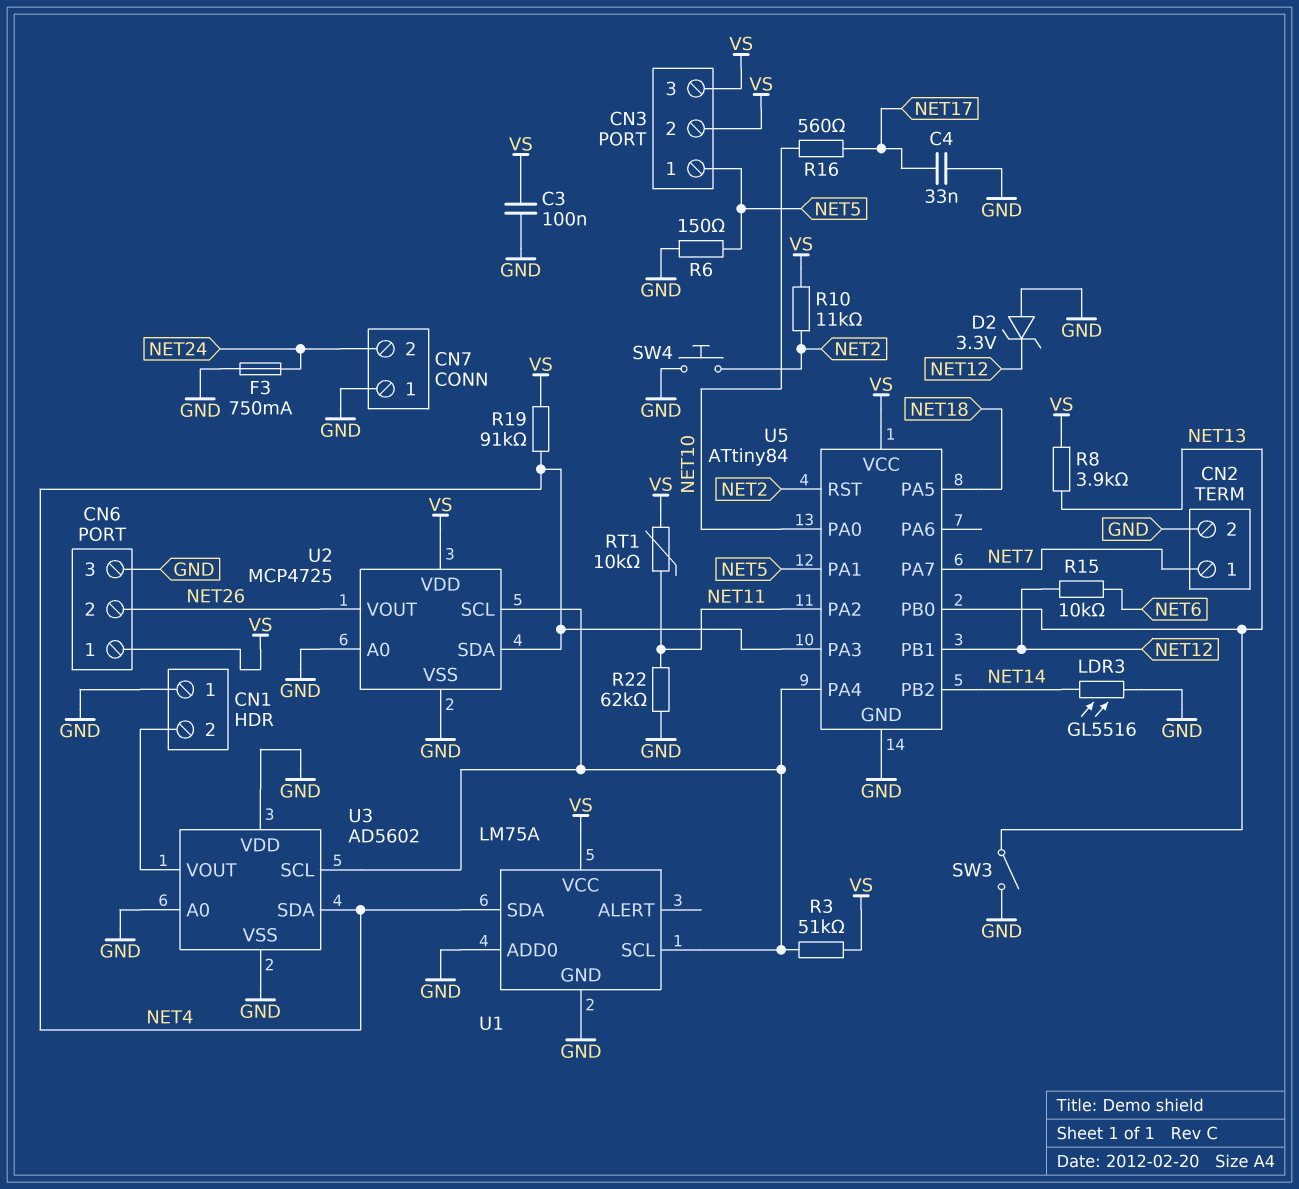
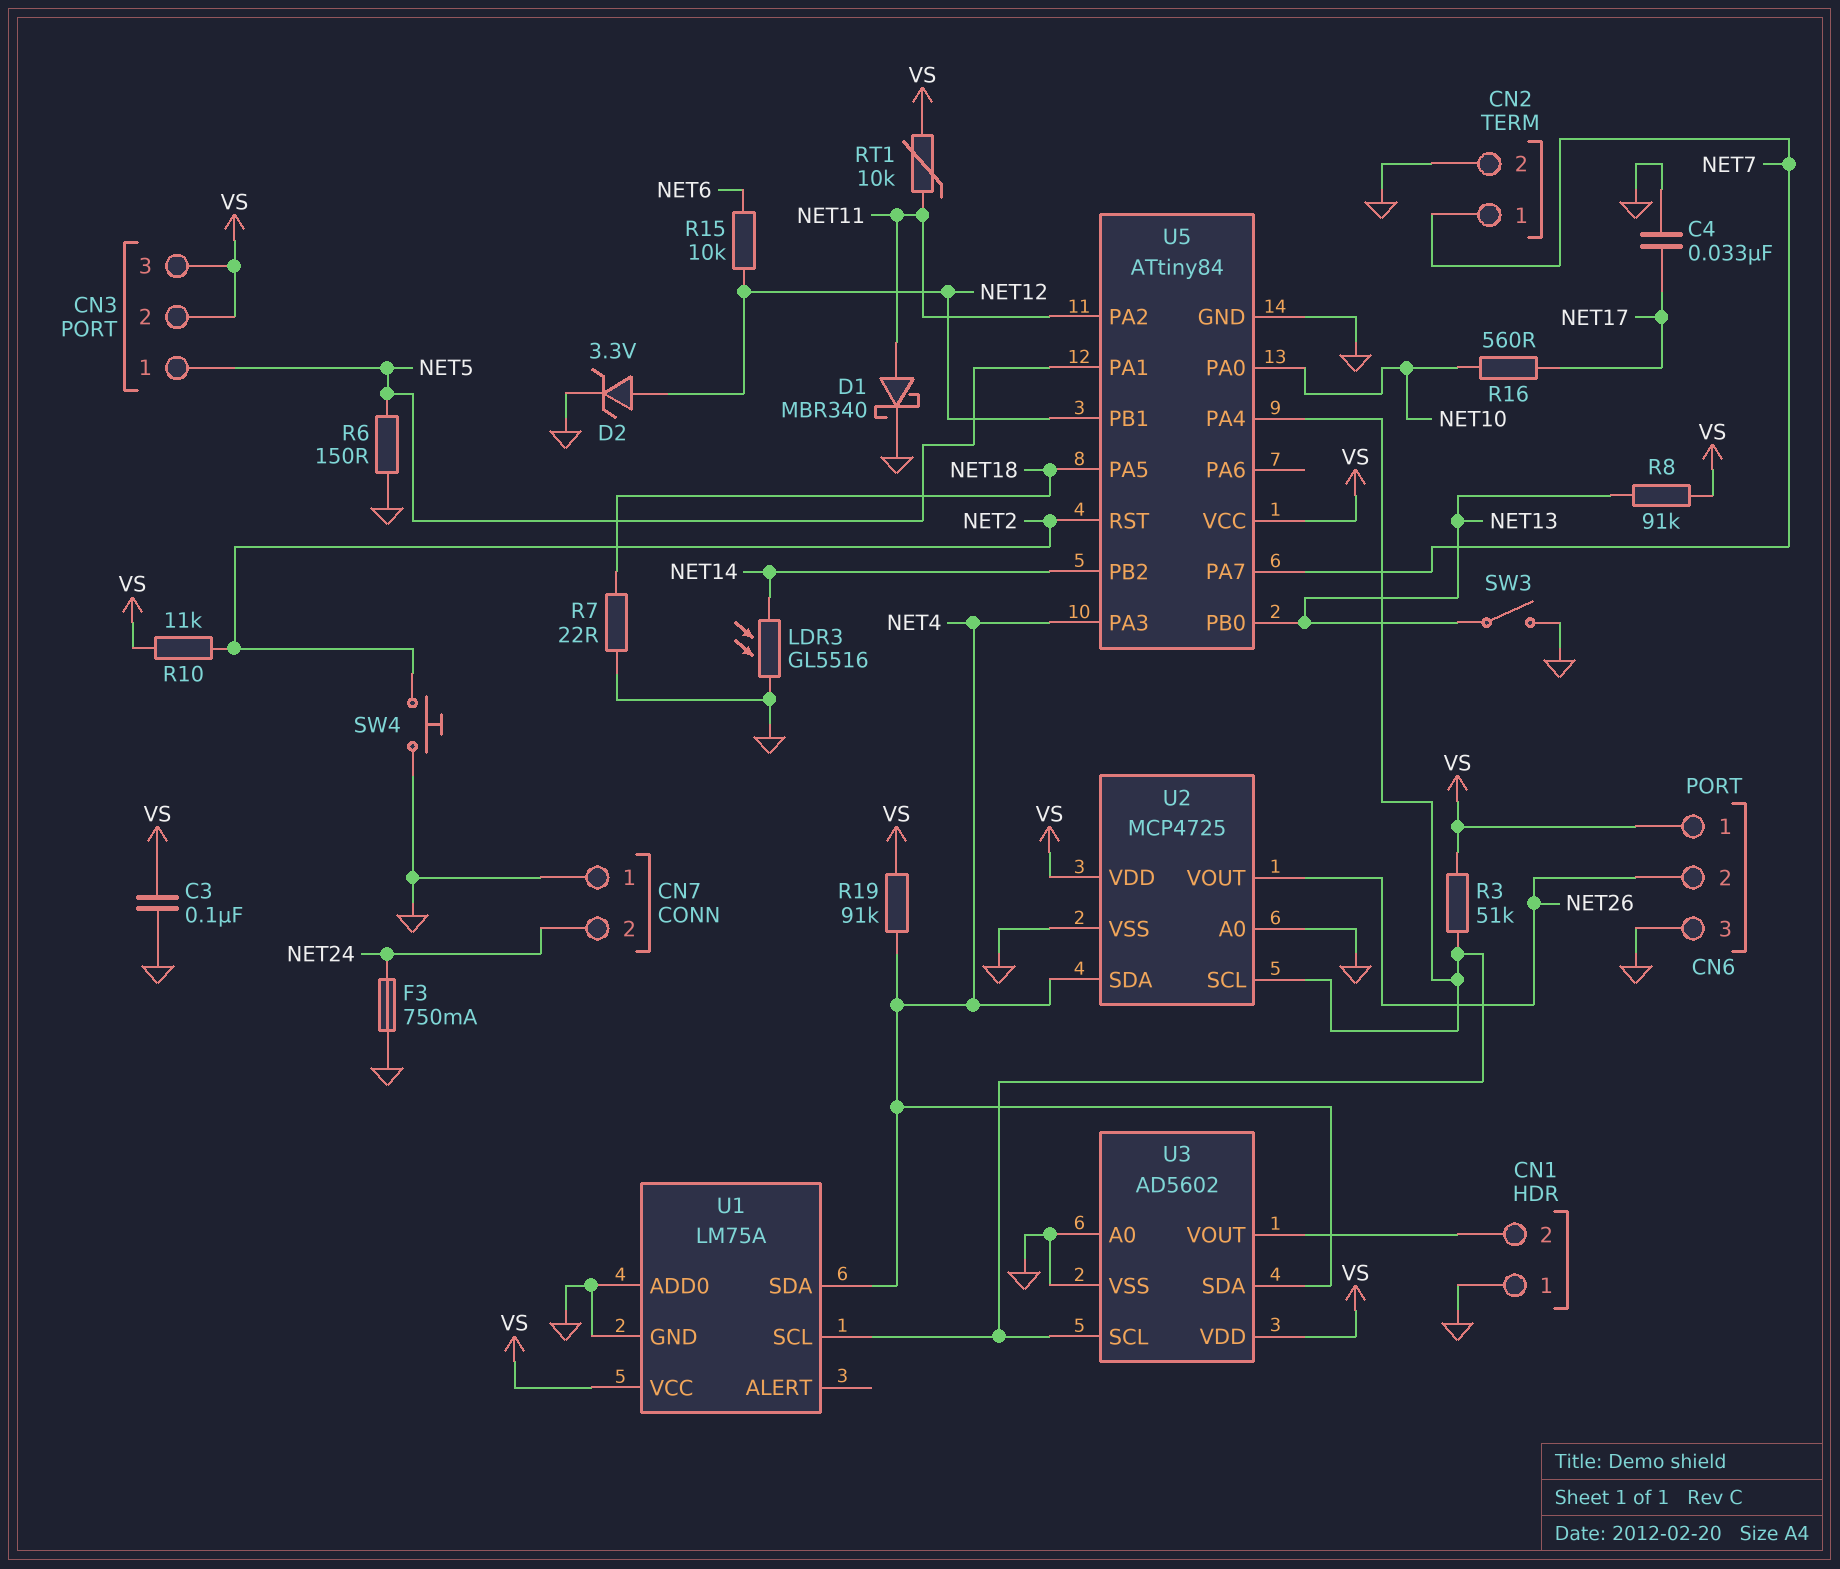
D1: none -> schottky MBR340 (A NET11, K GND)
D2: zener 3.3V (A GND, K NET12) -> zener 3.3V (A NET12, K GND)
R7: none -> 22 (GND, NET18)
R8: 3.9k (NET13, VS) -> 91k (NET13, VS)
R22: 62k (GND, NET11) -> none
U3 pin VDD: GND -> VS

